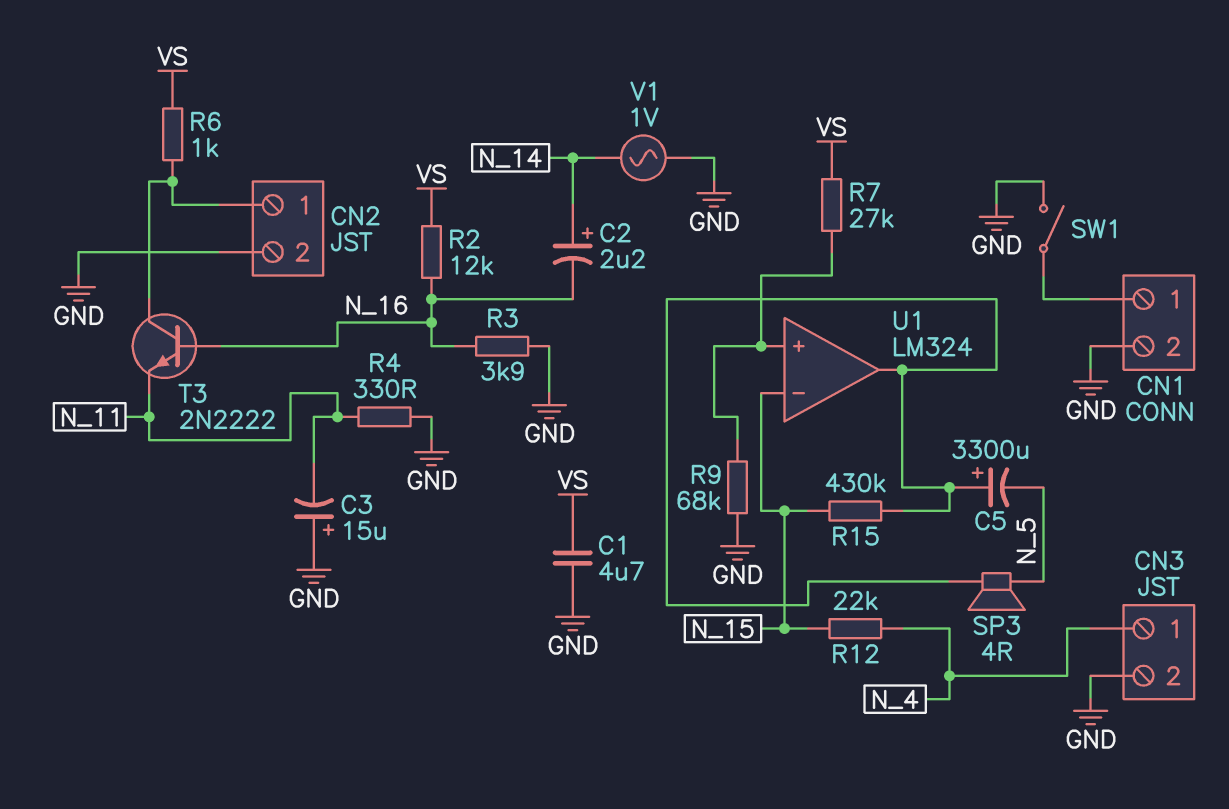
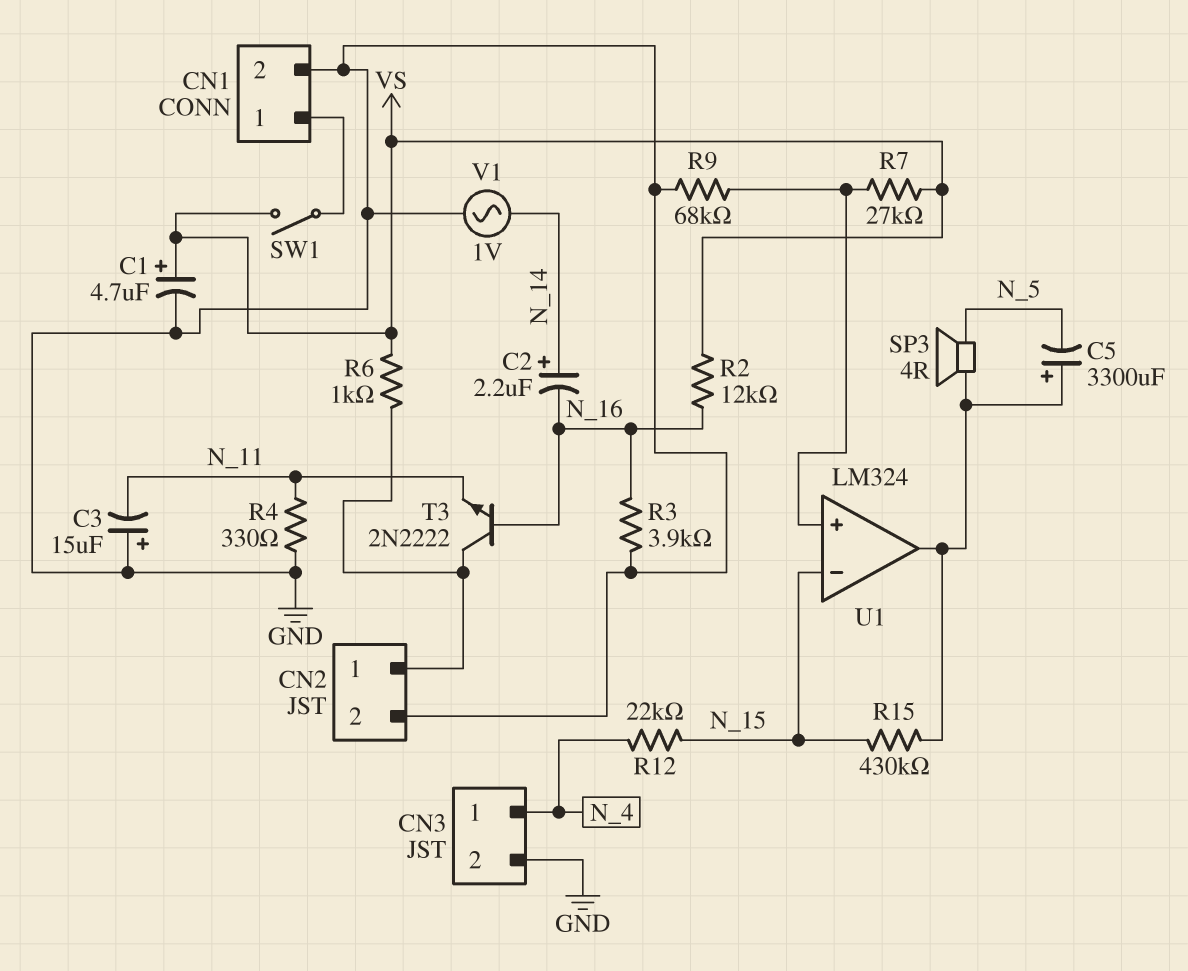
C1: 4.7uF (GND, VS) -> 4.7uF (plus VS, minus GND)
SW1: switch (CN1/1, GND) -> switch (CN1/1, VS)

